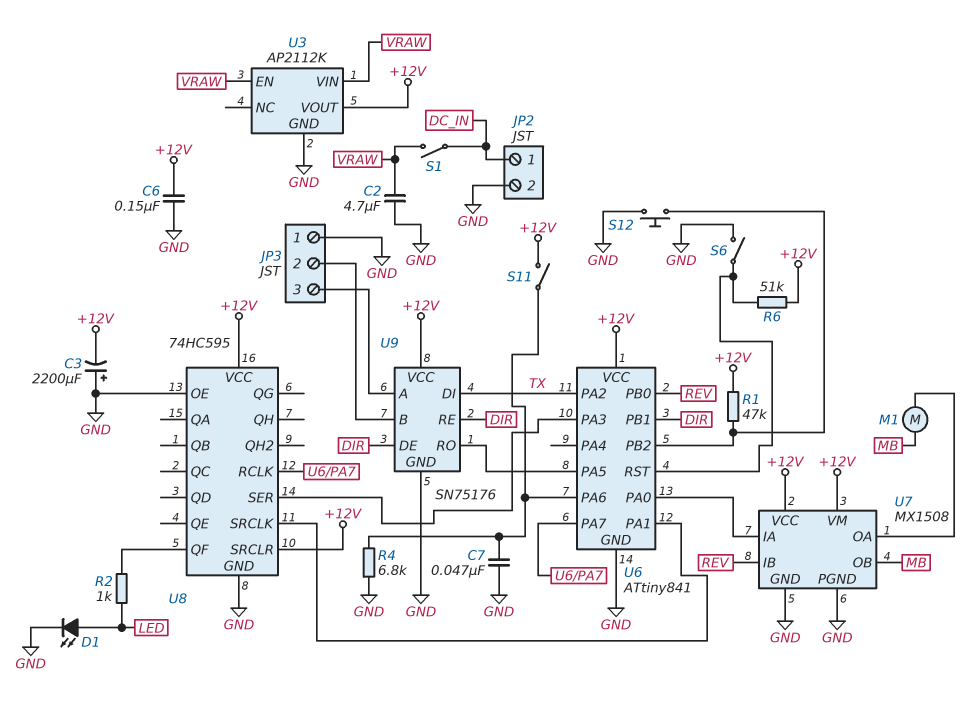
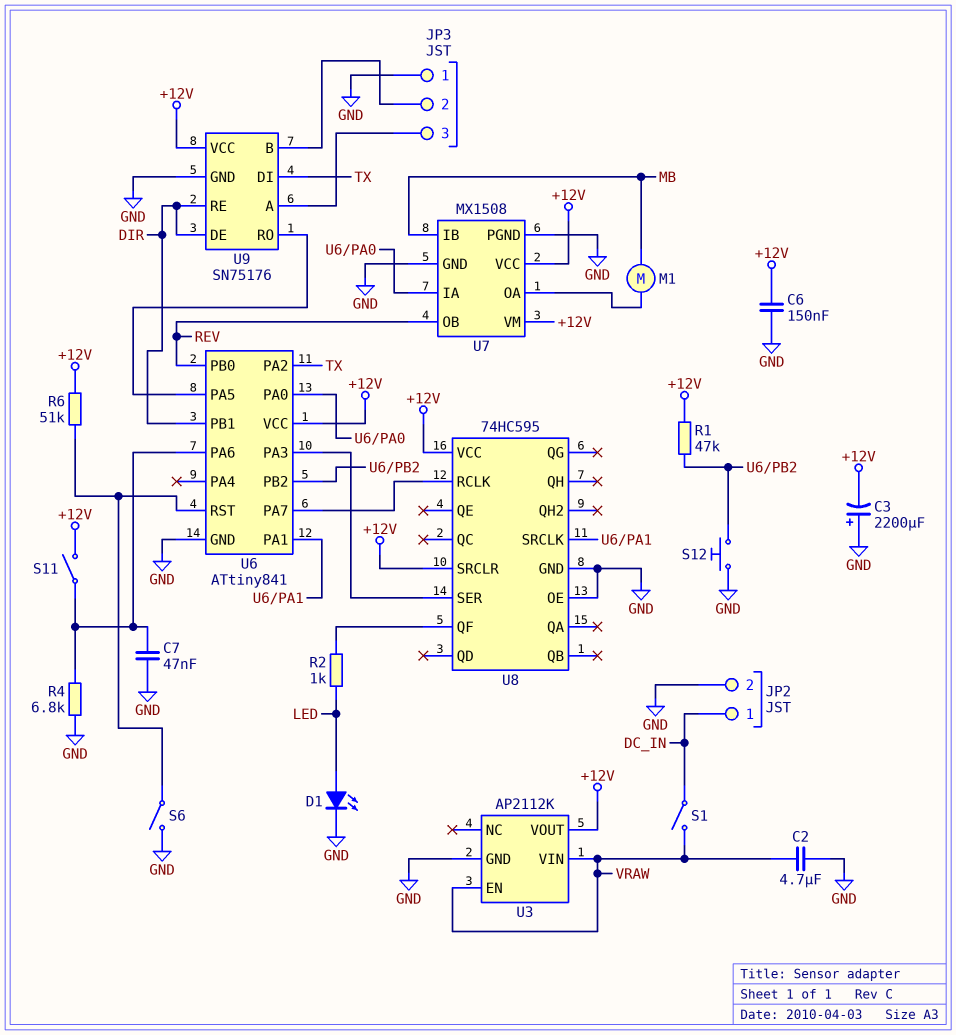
U7 pin IB: REV -> MB
U7 pin OB: MB -> REV

